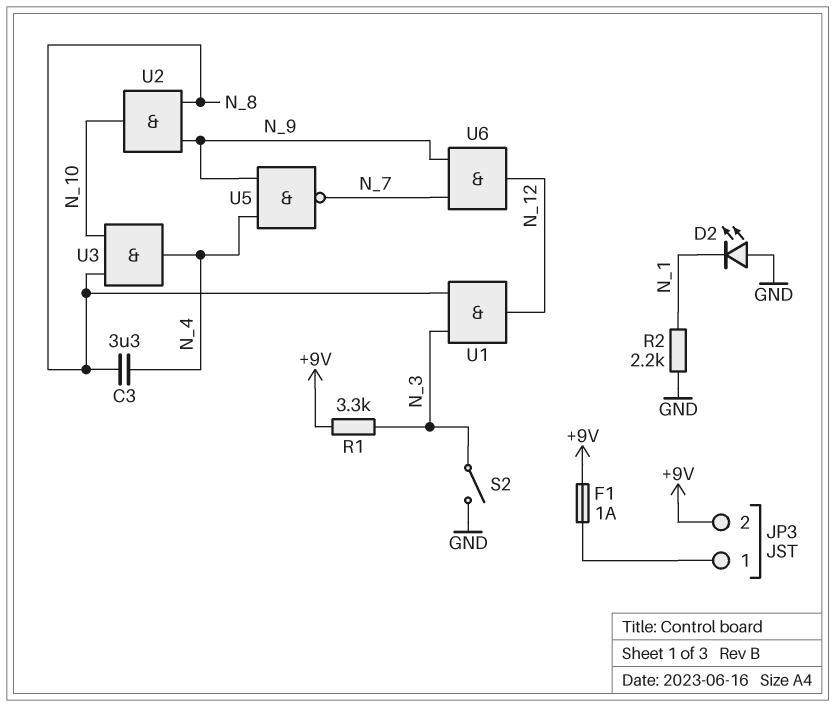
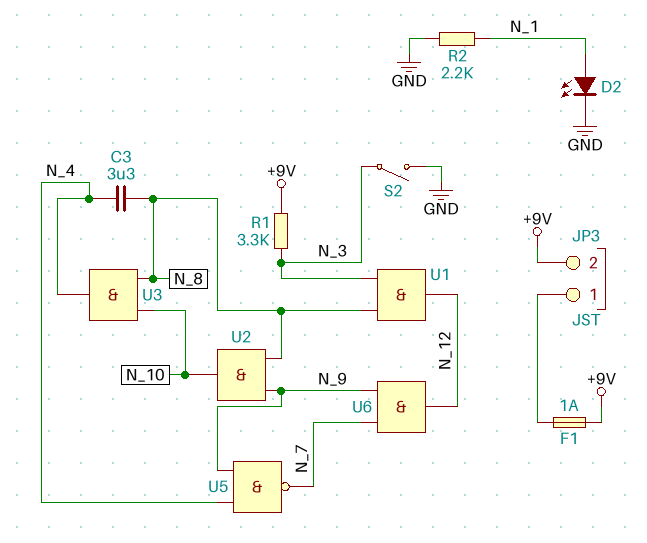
D2: LED (A GND, K N_1) -> LED (A N_1, K GND)

